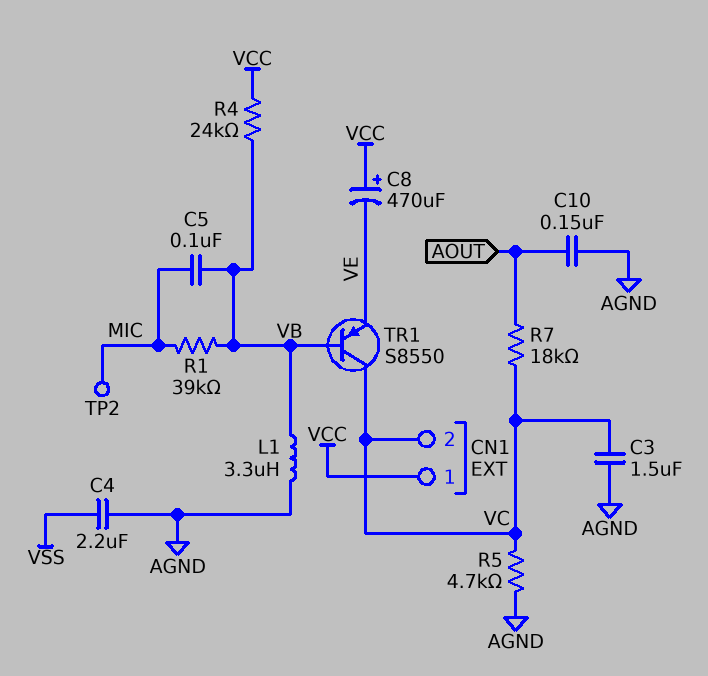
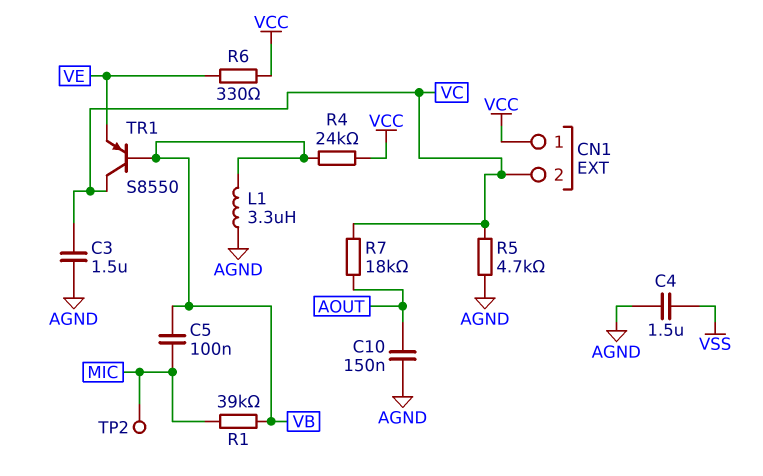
C4: 2.2uF (AGND, VSS) -> 1.5uF (AGND, VSS)
C8: 470uF (plus VCC, minus VE) -> none
R6: none -> 330 (VCC, VE)

